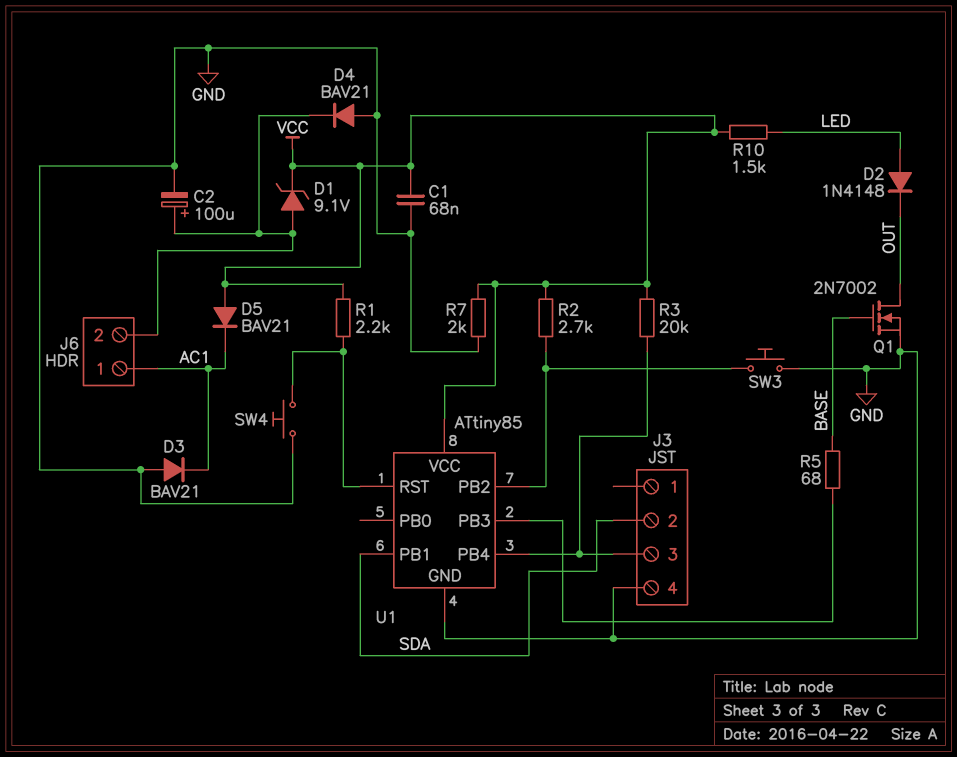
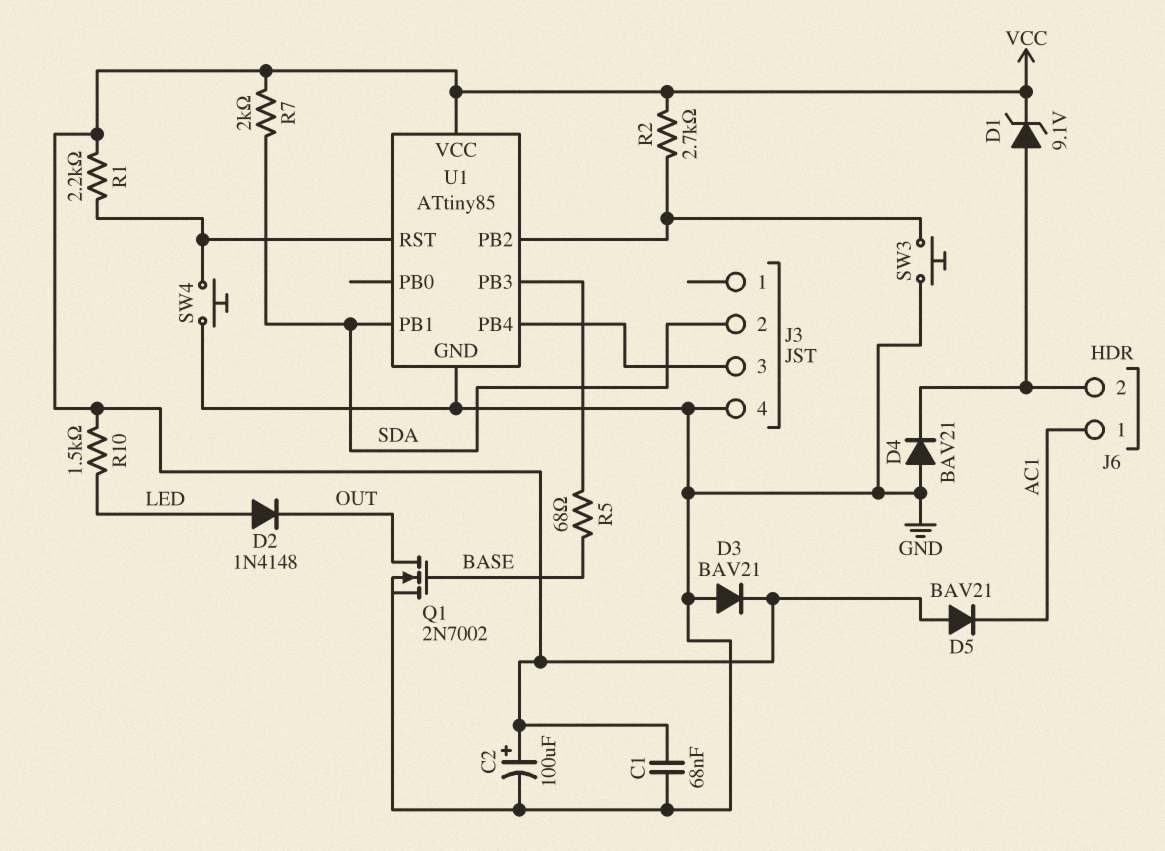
C2: 100uF (plus J6/2, minus GND) -> 100uF (plus VCC, minus GND)
D3: diode BAV21 (A GND, K AC1) -> diode BAV21 (A GND, K VCC)
R3: 20k (J3/3, VCC) -> none
R7: 2k (GND, VCC) -> 2k (SDA, VCC)

